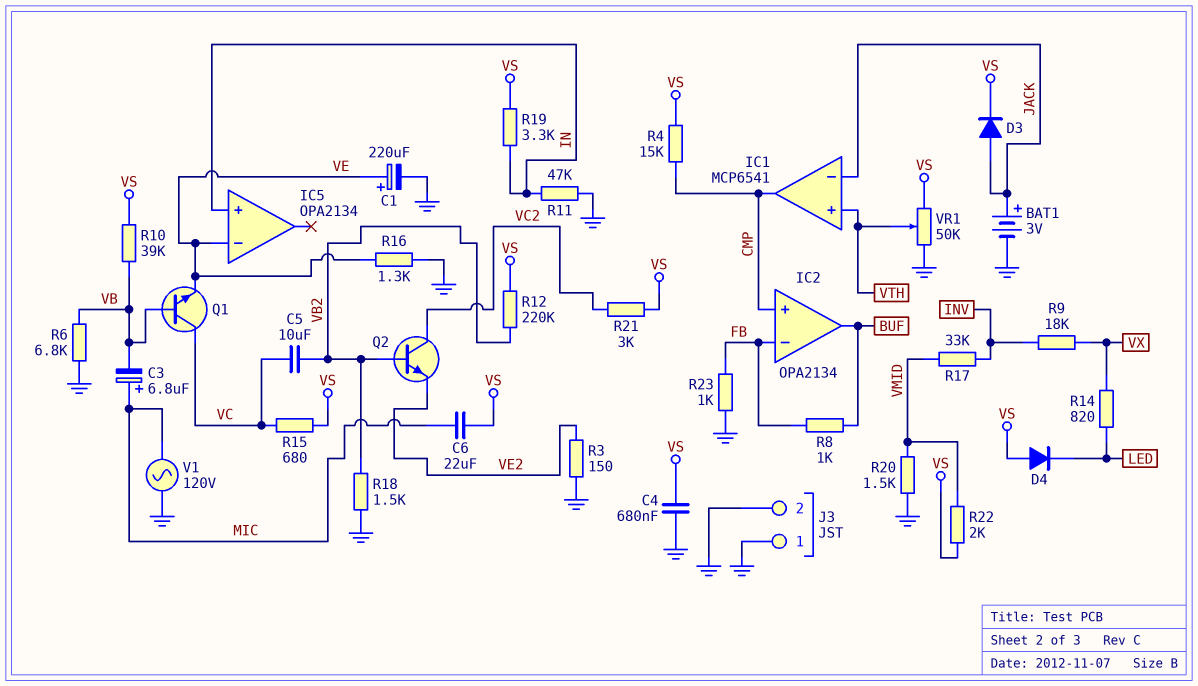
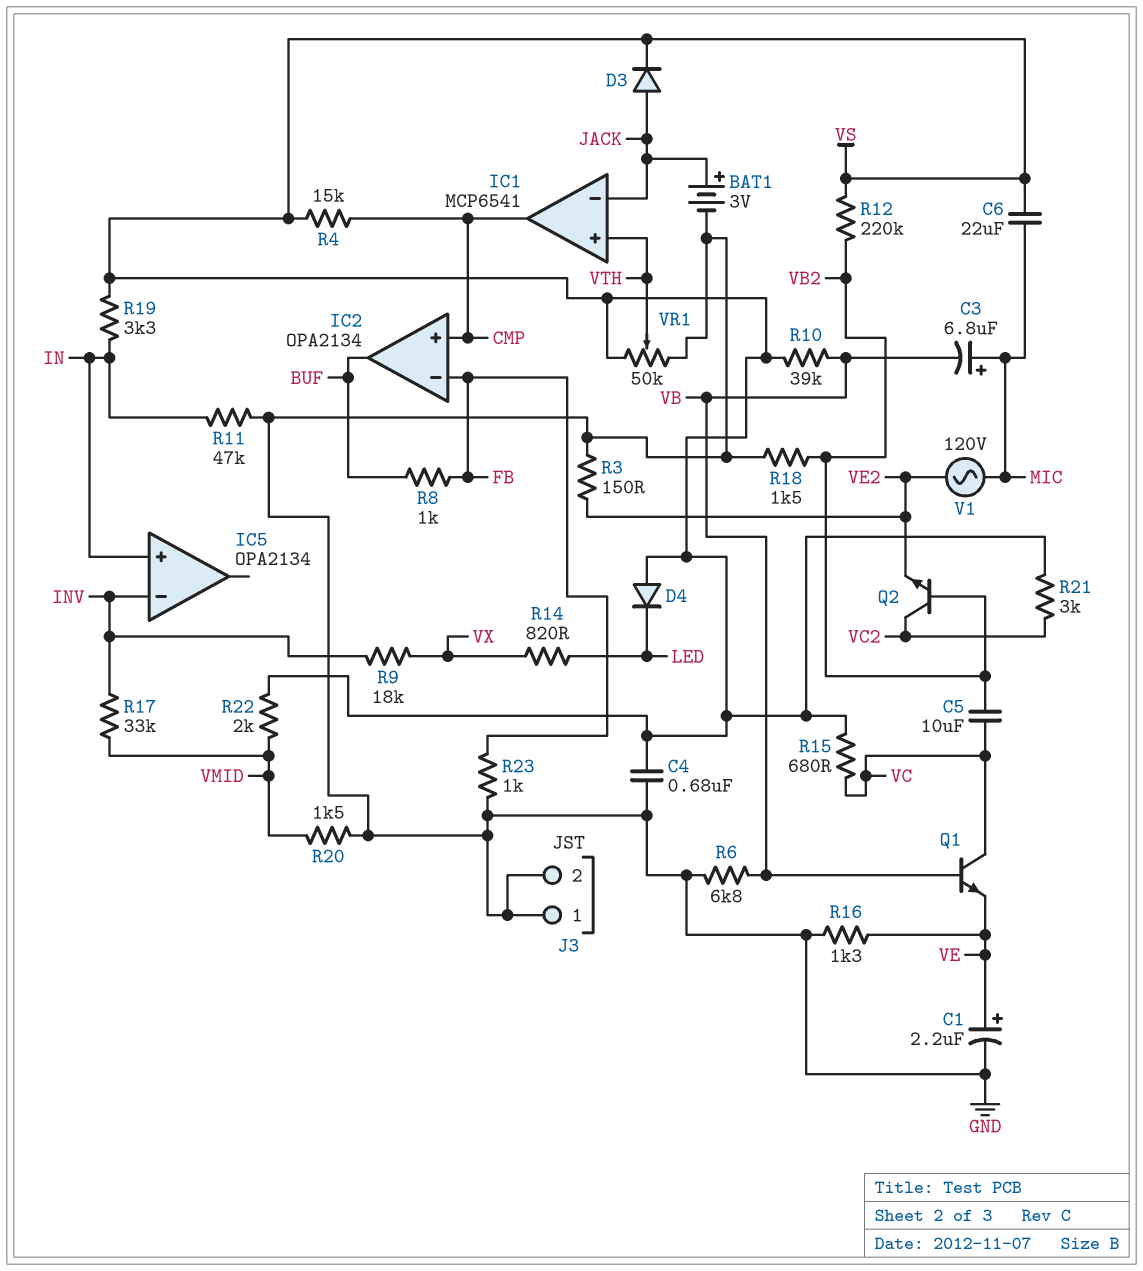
C1: 220uF (plus VE, minus GND) -> 2.2uF (plus VE, minus GND)
IC5 pin in-: VE -> INV
V1: AC 120V (GND, MIC) -> AC 120V (MIC, VE2)

